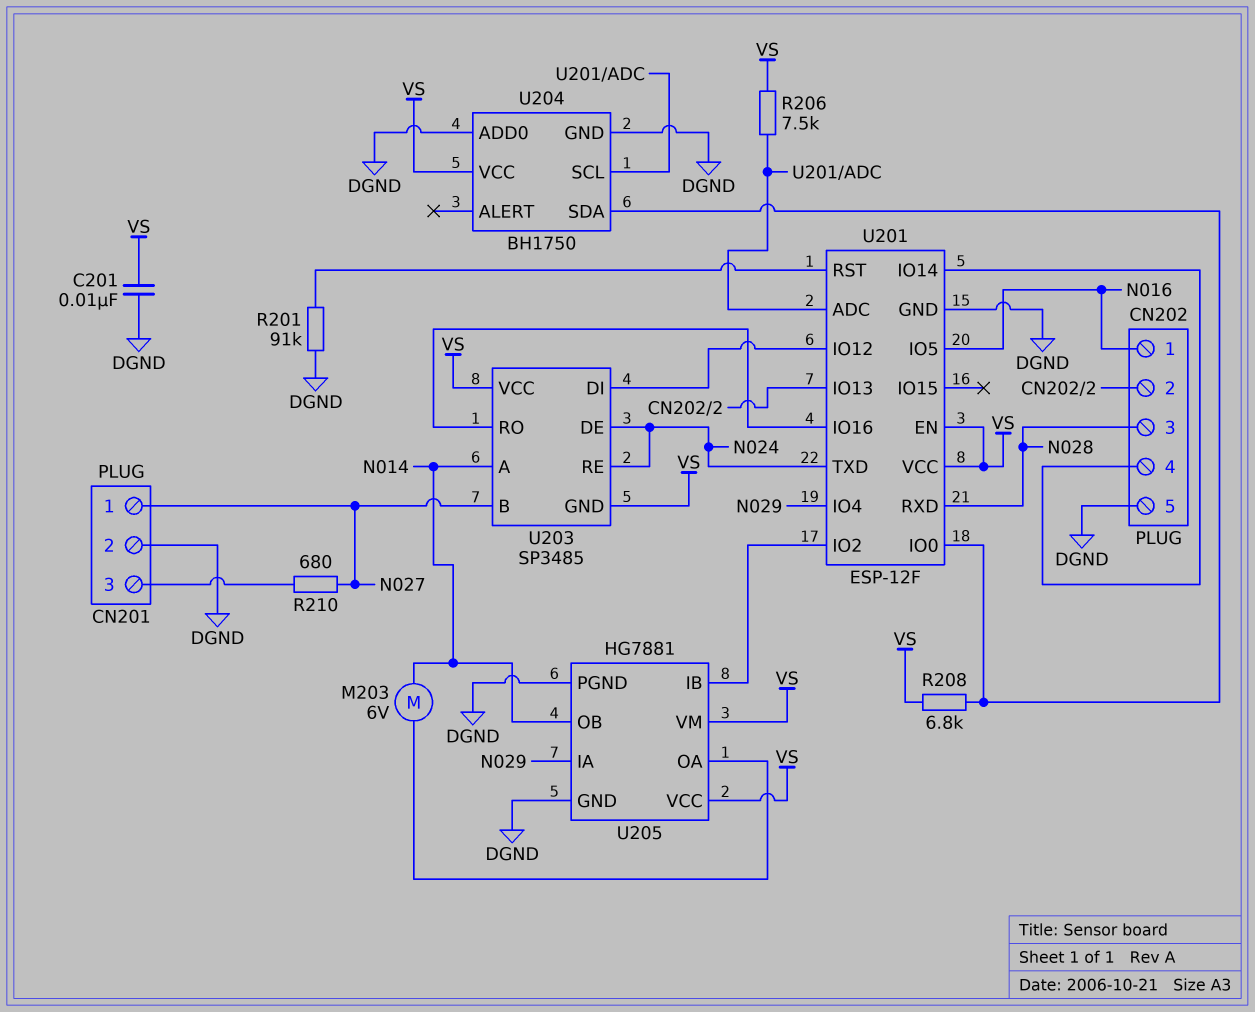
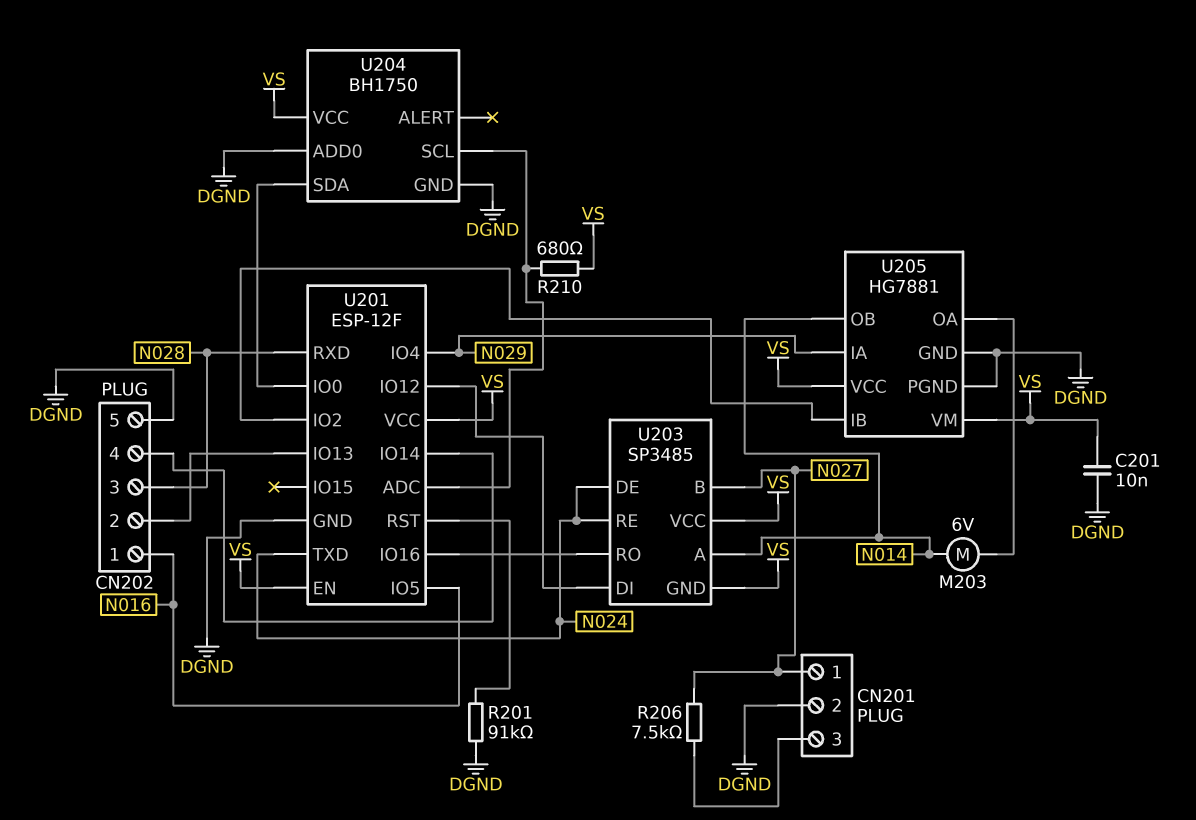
R206: 7.5k (U201/ADC, VS) -> 7.5k (CN201/3, N027)
R208: 6.8k (U201/IO0, VS) -> none
R210: 680 (CN201/3, N027) -> 680 (U201/ADC, VS)

